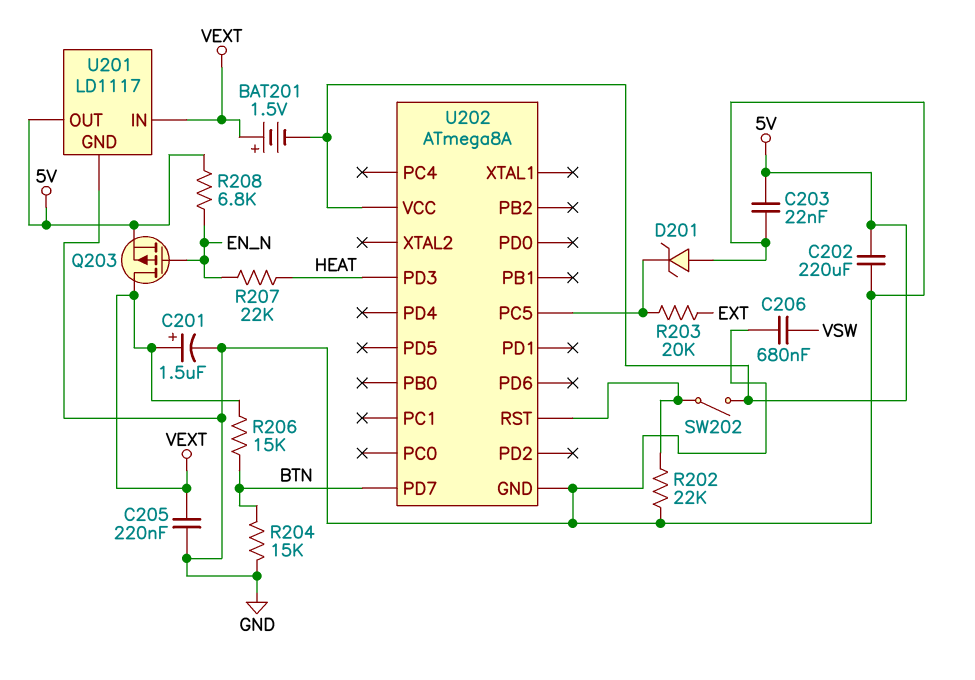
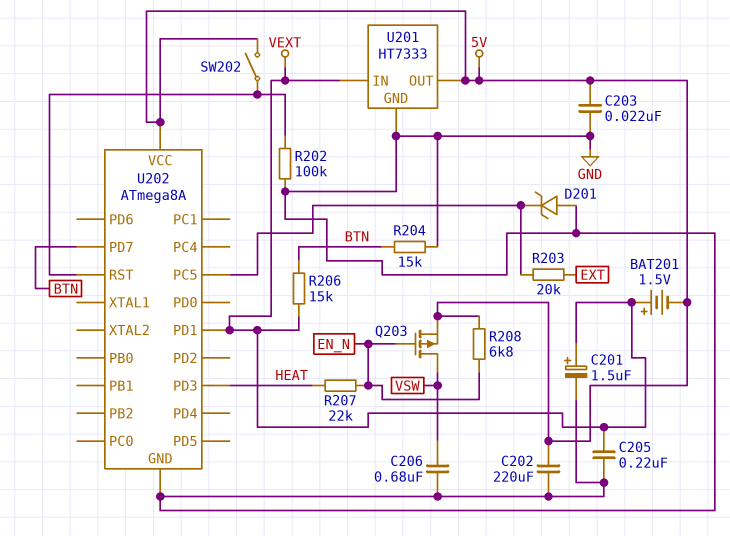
Q203: PMOS (G EN_N, D VEXT, S 5V) -> PMOS (G EN_N, D VSW, S 5V)
R202: 22k (GND, U202/RST) -> 100k (GND, U202/RST)
U201: LD1117 -> HT7333
U202 pin PD1: none -> VEXT

